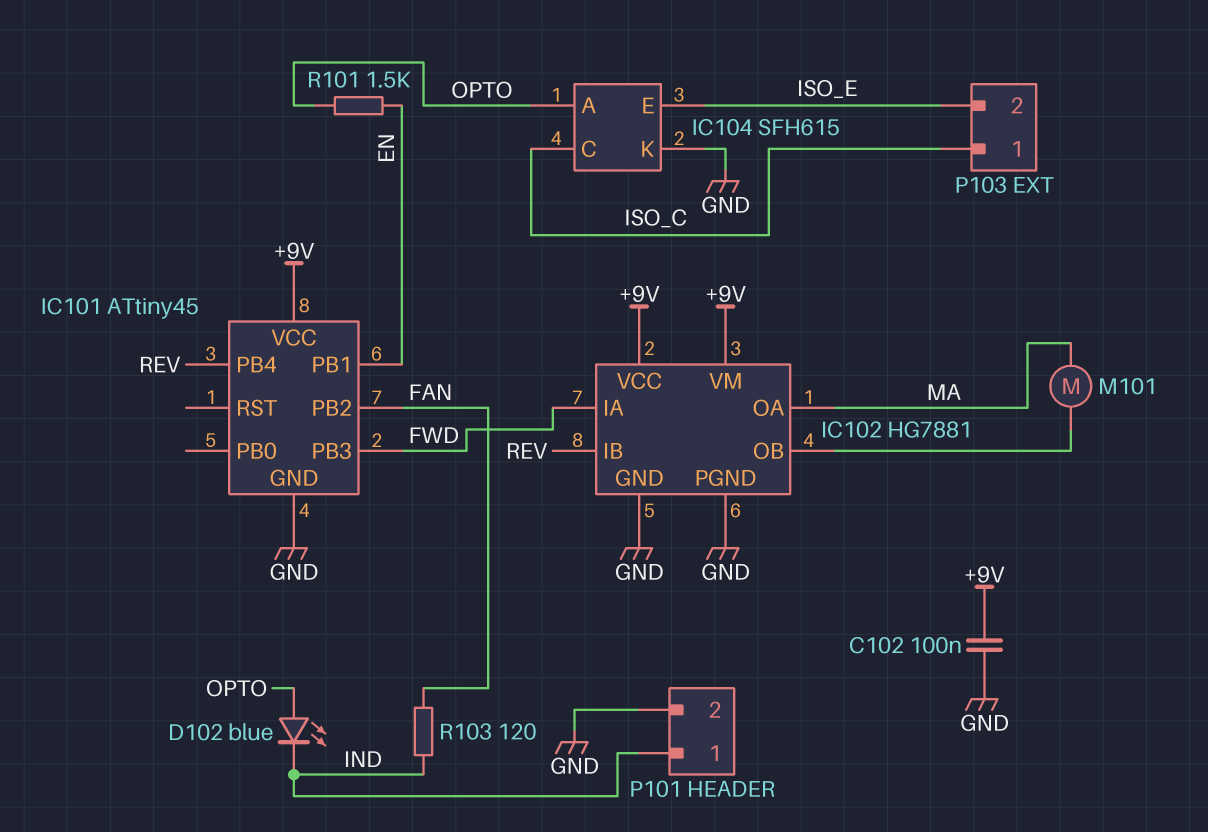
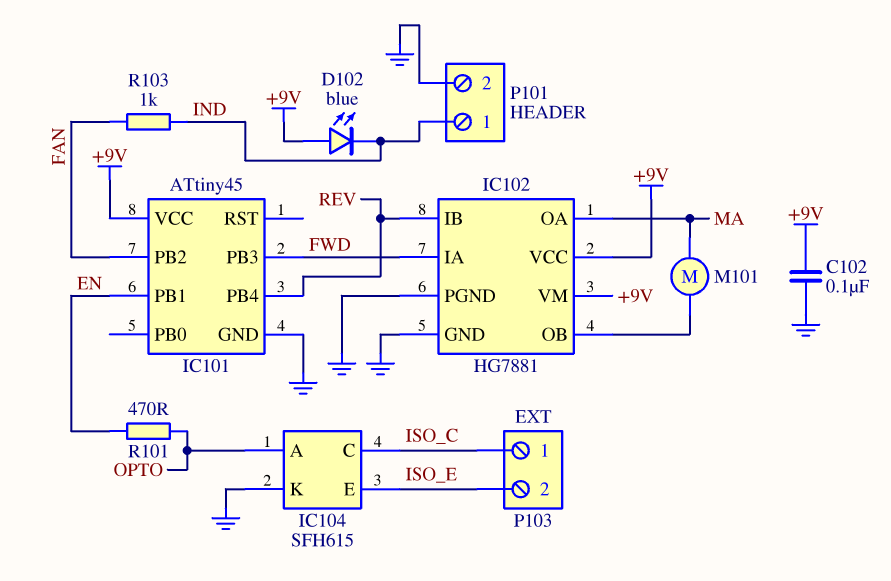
D102: LED blue (A OPTO, K IND) -> LED blue (A +9V, K IND)
R101: 1.5k (EN, OPTO) -> 470 (EN, OPTO)
R103: 120 (FAN, IND) -> 1k (FAN, IND)

